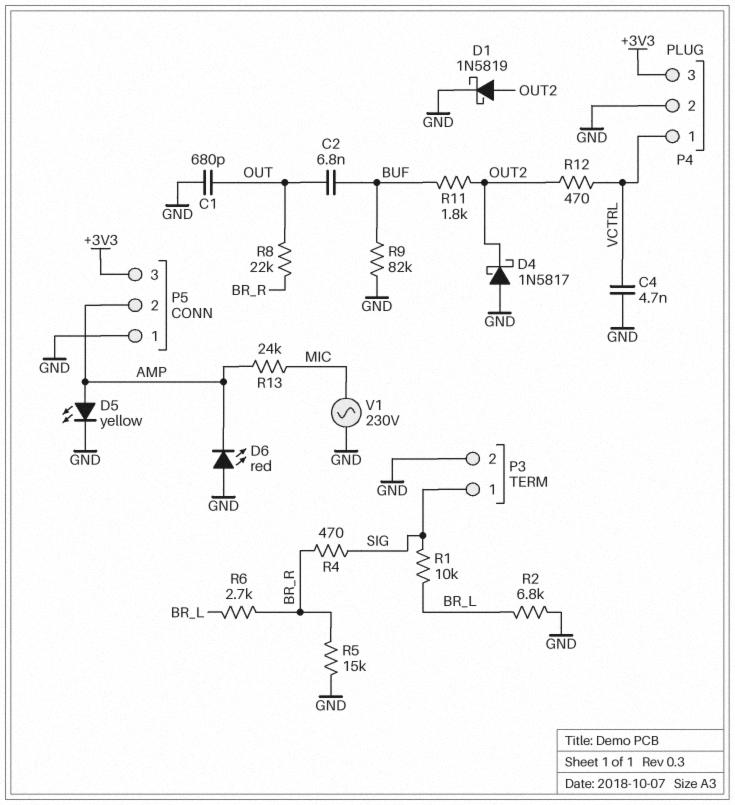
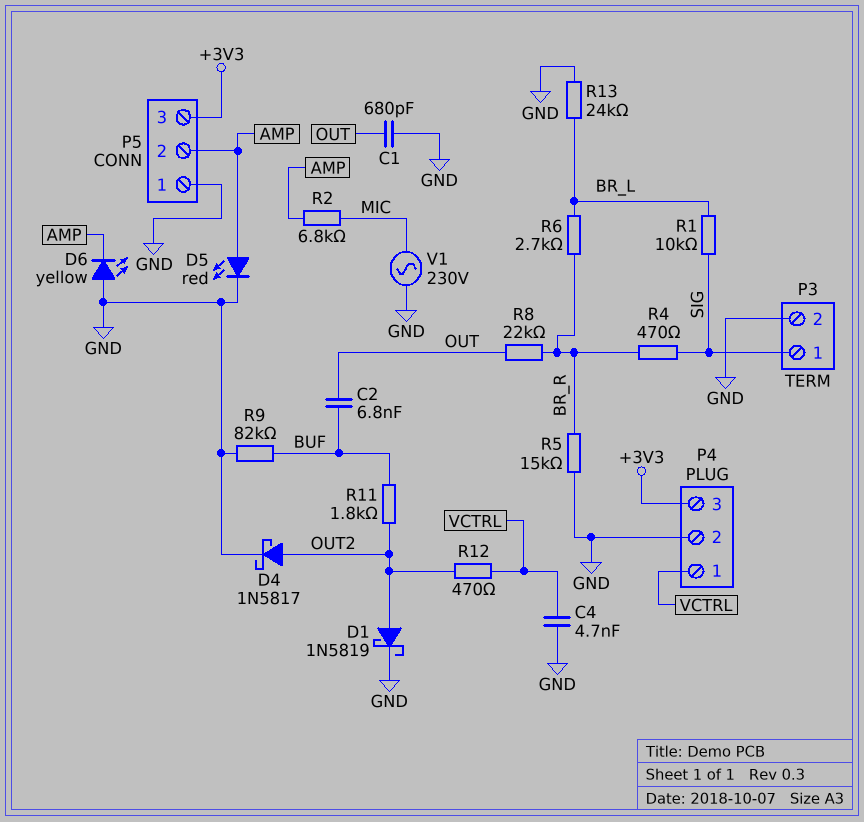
D4: schottky 1N5817 (A GND, K OUT2) -> schottky 1N5817 (A OUT2, K GND)
D5: LED yellow (A AMP, K GND) -> LED red (A AMP, K GND)
D6: LED red (A GND, K AMP) -> LED yellow (A GND, K AMP)
R2: 6.8k (BR_L, GND) -> 6.8k (AMP, MIC)
R13: 24k (AMP, MIC) -> 24k (BR_L, GND)

